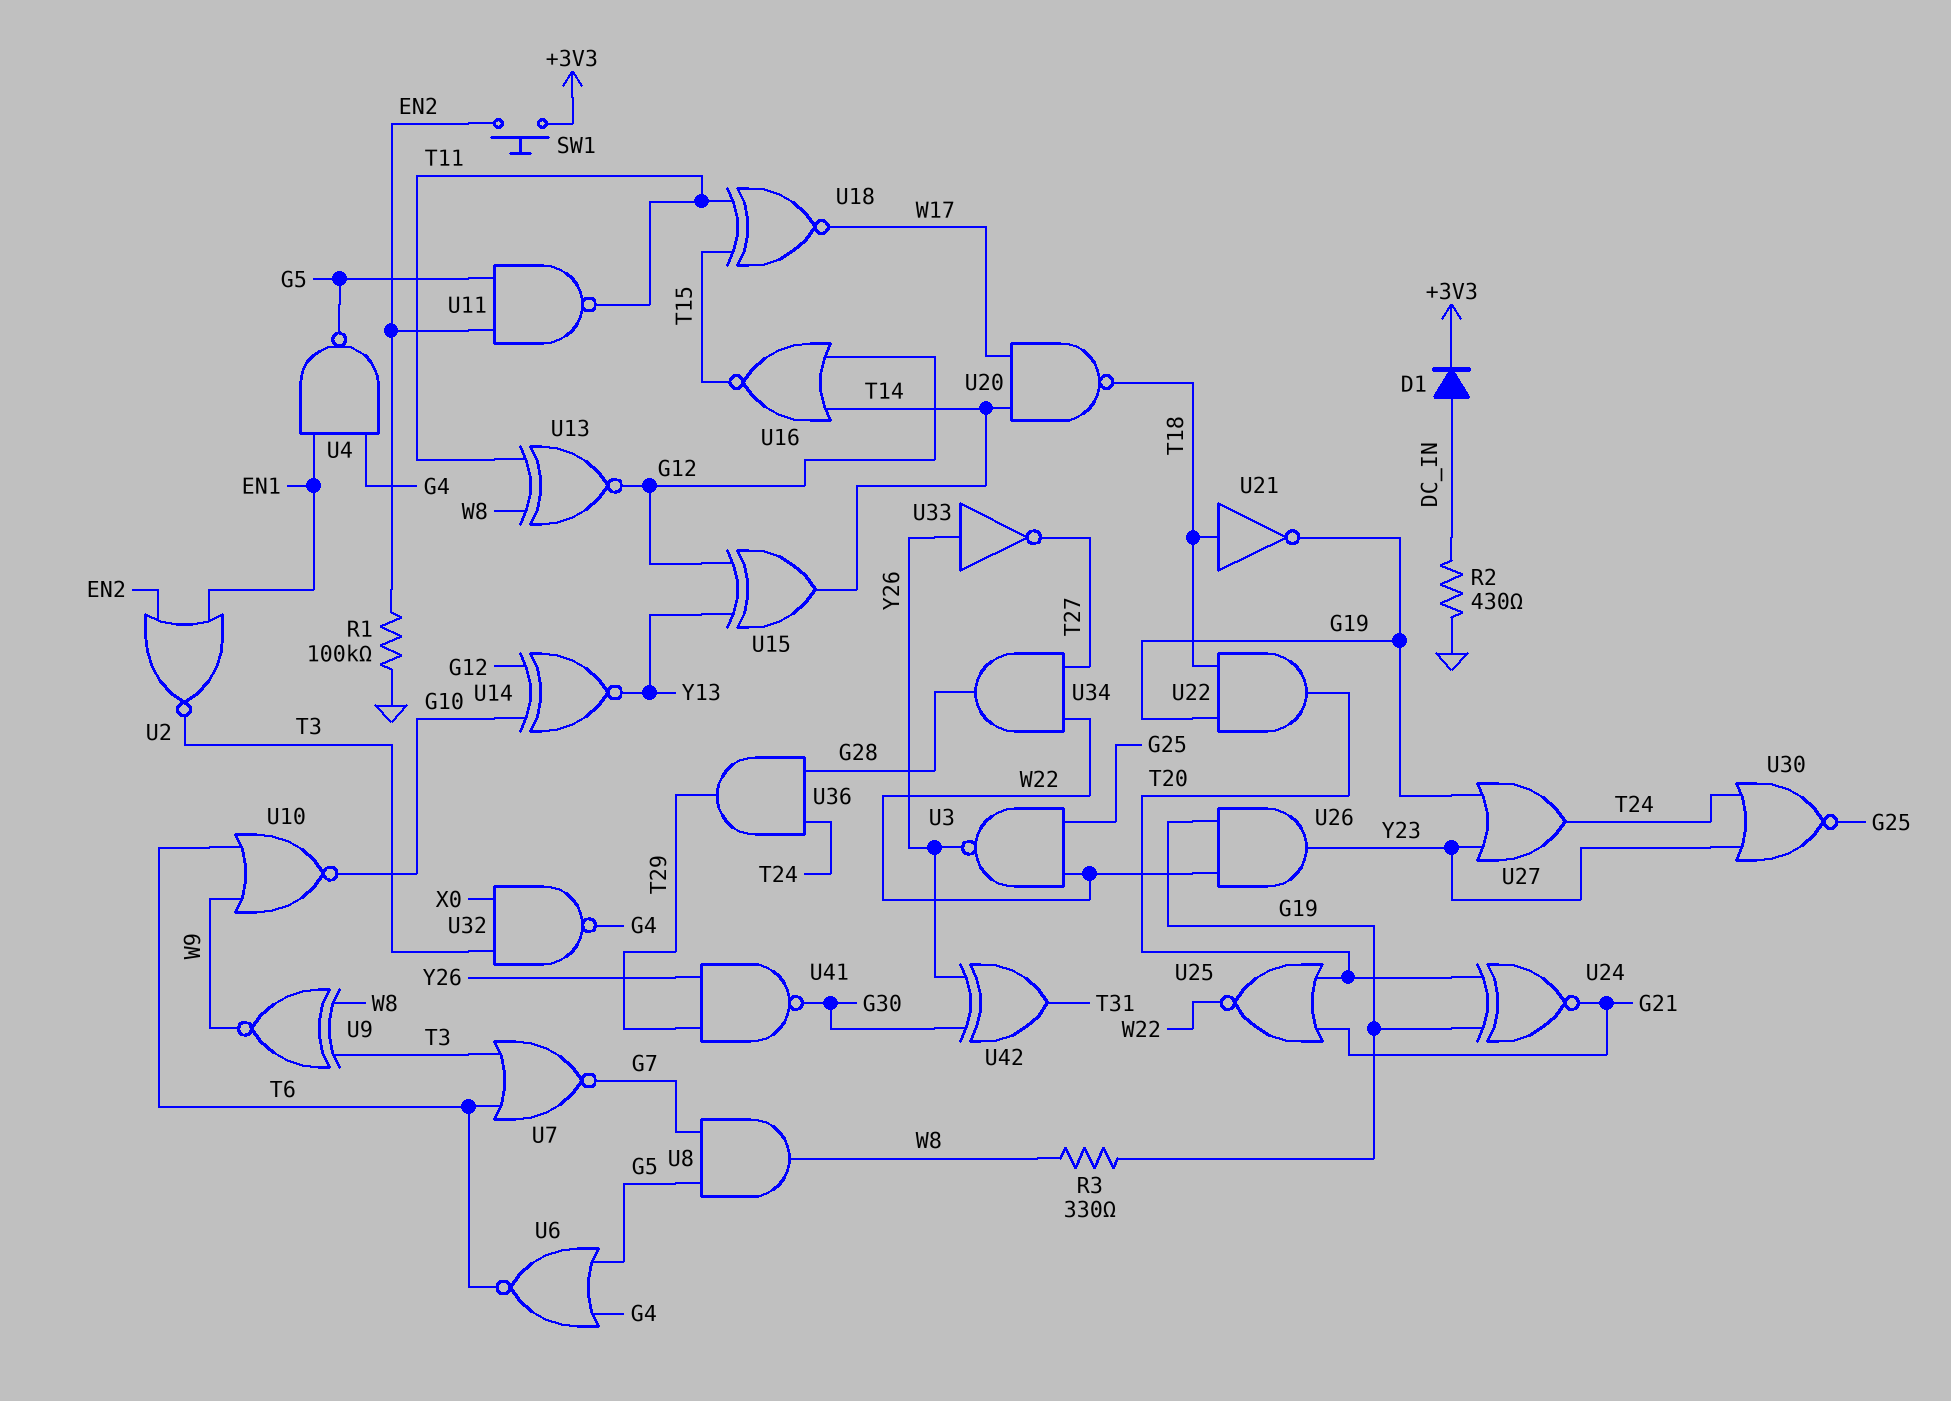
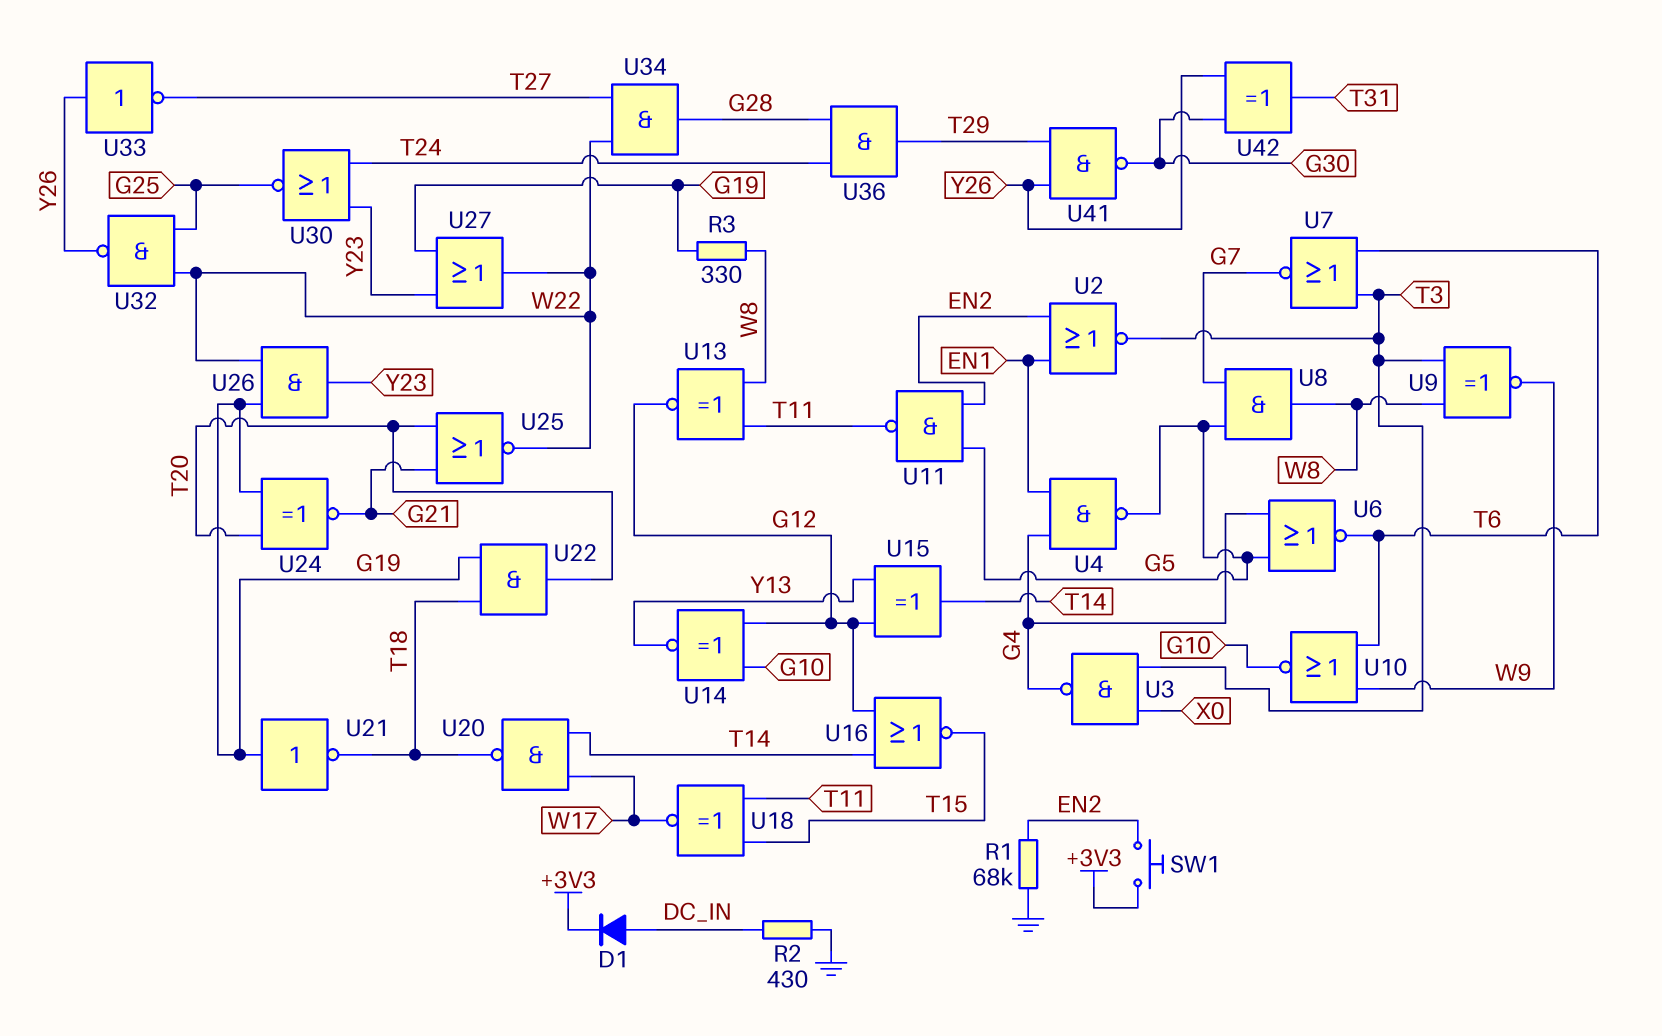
R1: 100k (EN2, GND) -> 68k (EN2, GND)
U3: NAND (in G25, in W22, out Y26) -> NAND (in T3, in X0, out G4)
U21: NOT (in T18, out G19) -> NOT (in G19, out T18)
U27: OR (in G19, in Y23, out T24) -> OR (in G19, in Y23, out W22)
U32: NAND (in T3, in X0, out G4) -> NAND (in G25, in W22, out Y26)

